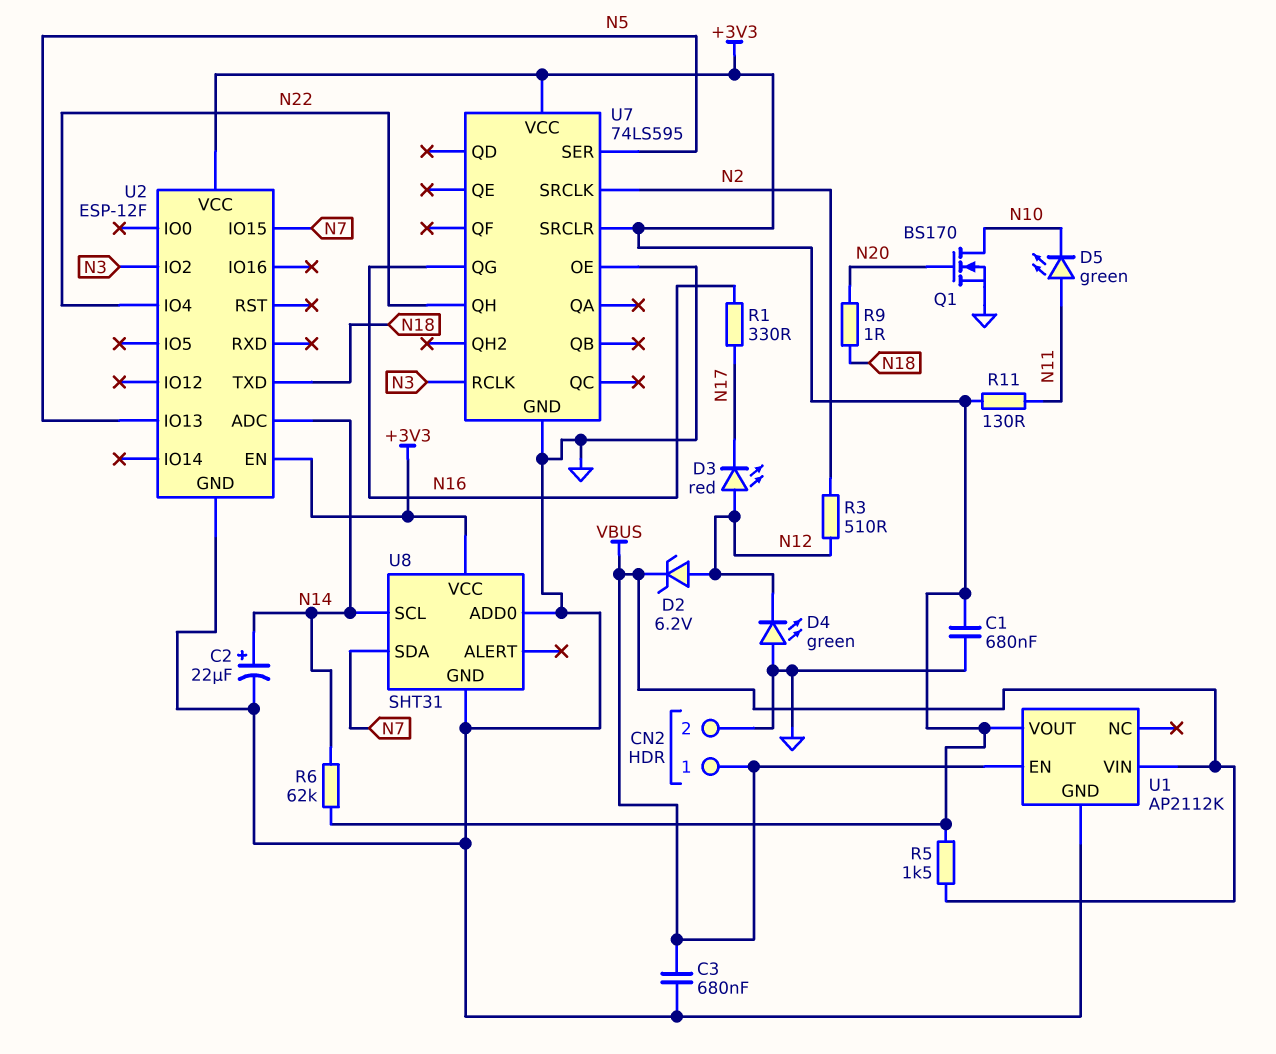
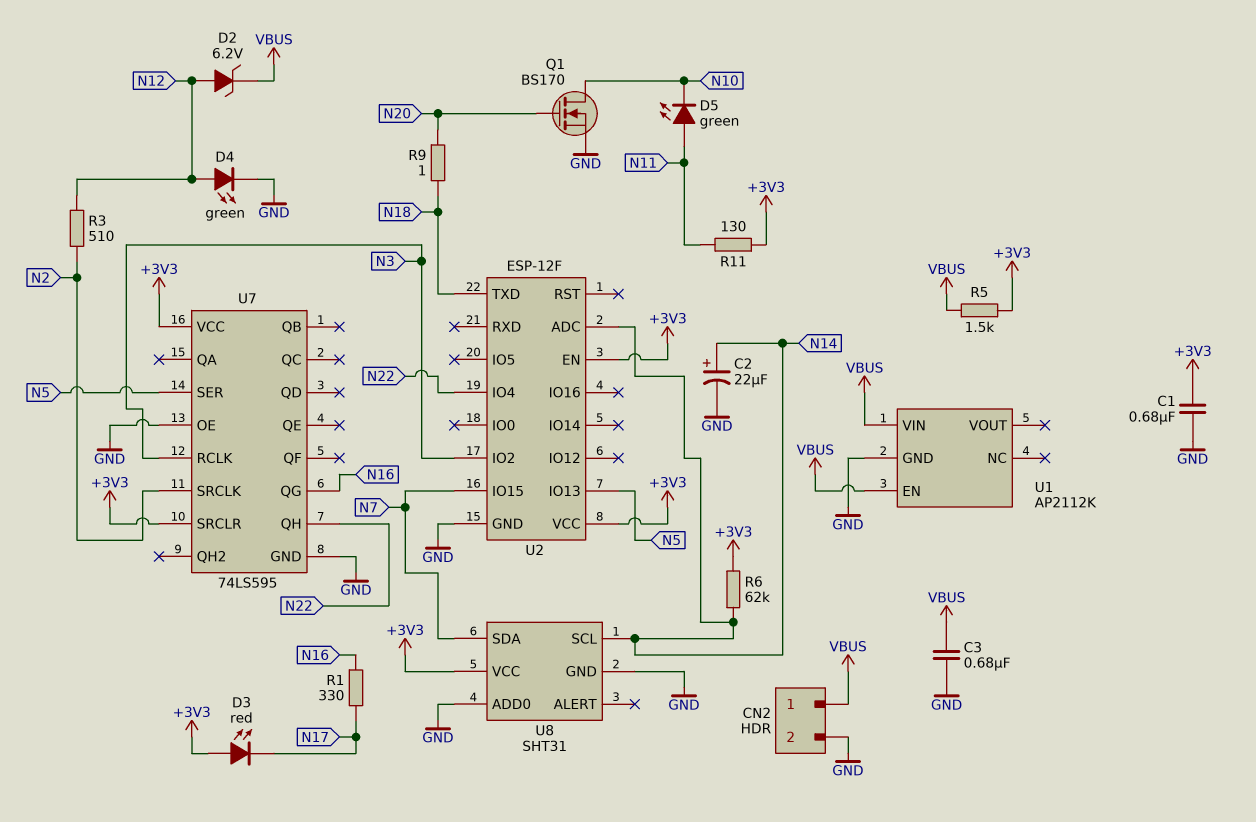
D3: LED red (A N12, K N17) -> LED red (A +3V3, K N17)
D4: LED green (A GND, K N12) -> LED green (A N12, K GND)
U1 pin VOUT: +3V3 -> none

